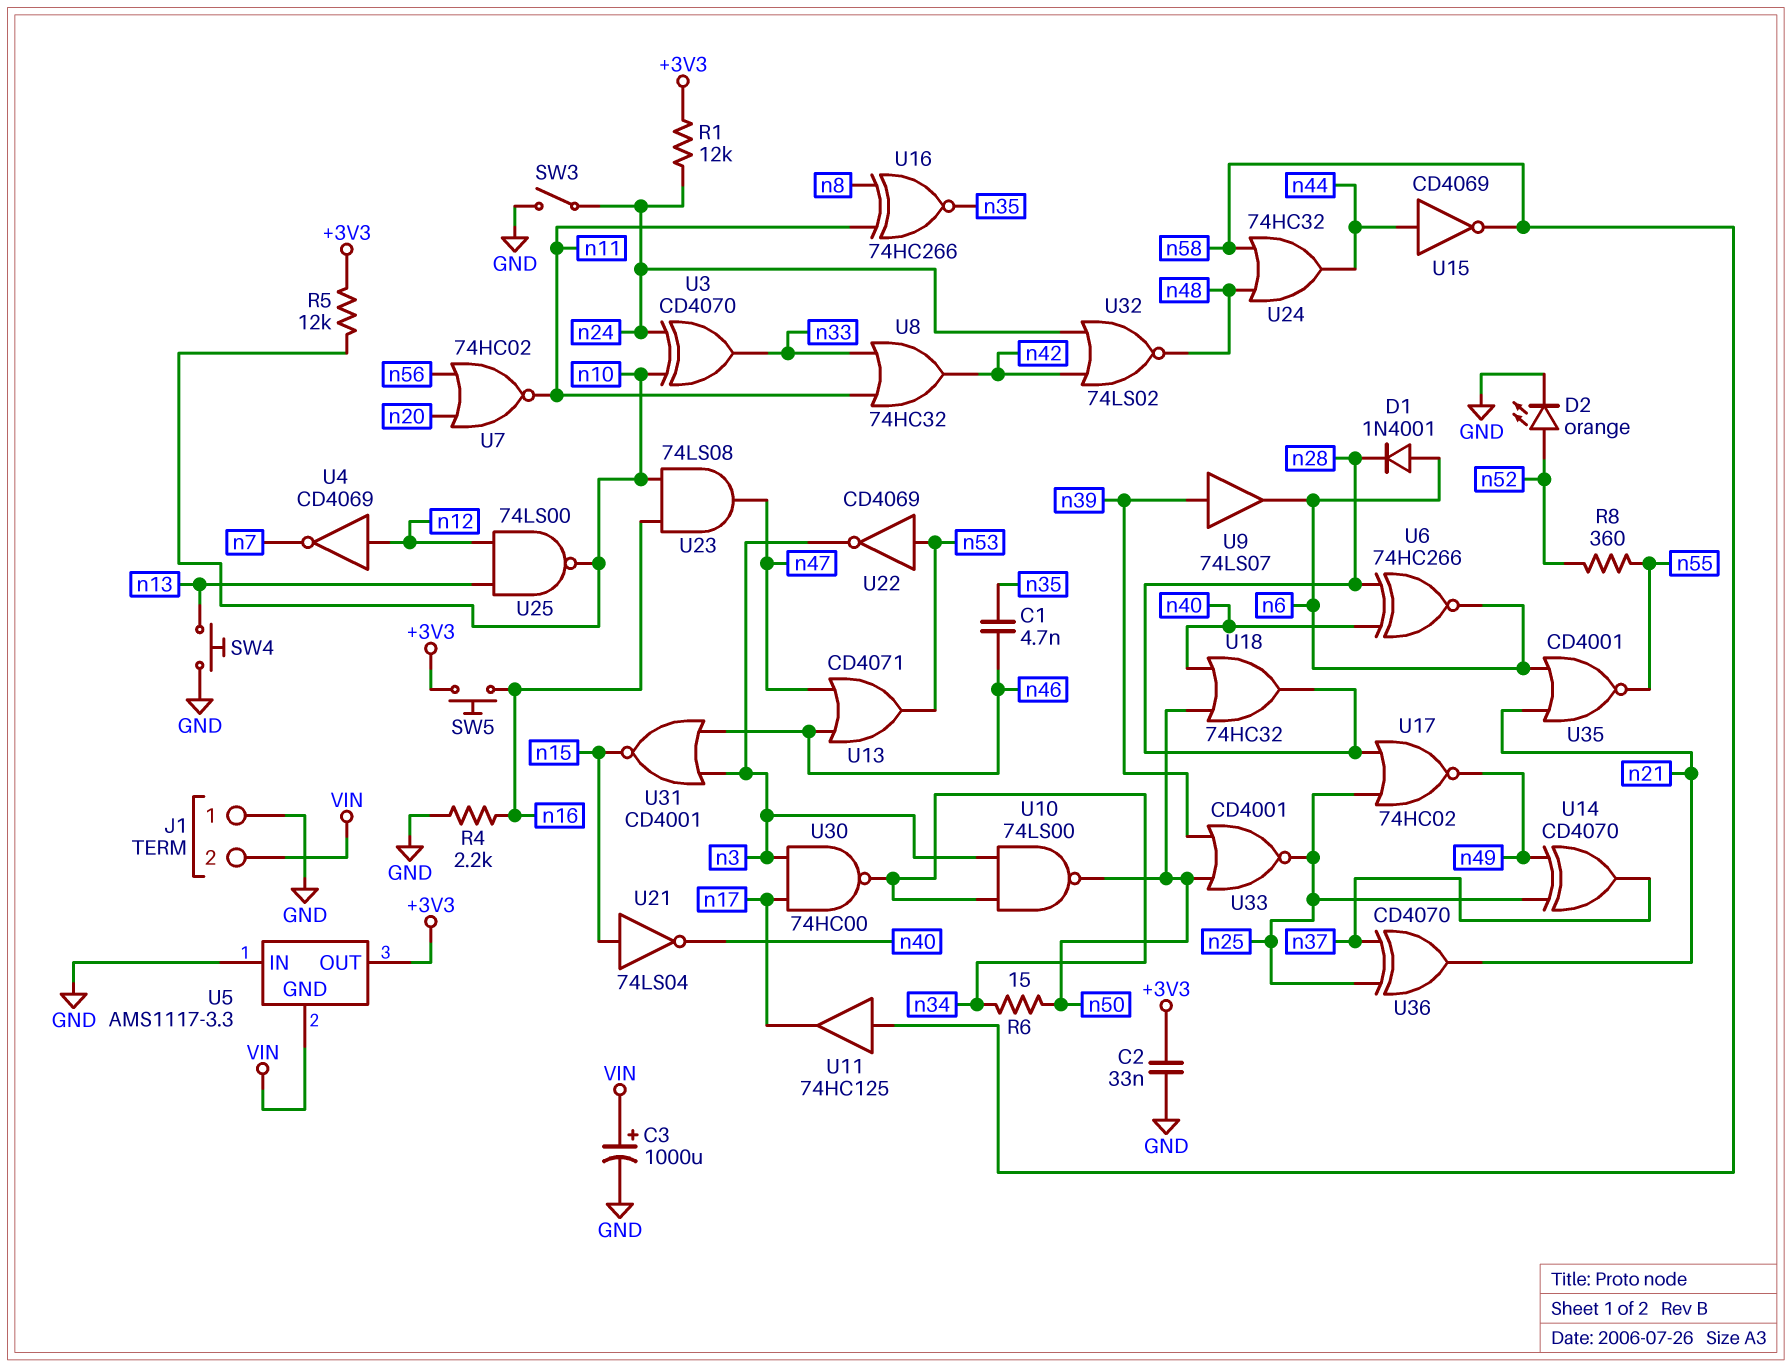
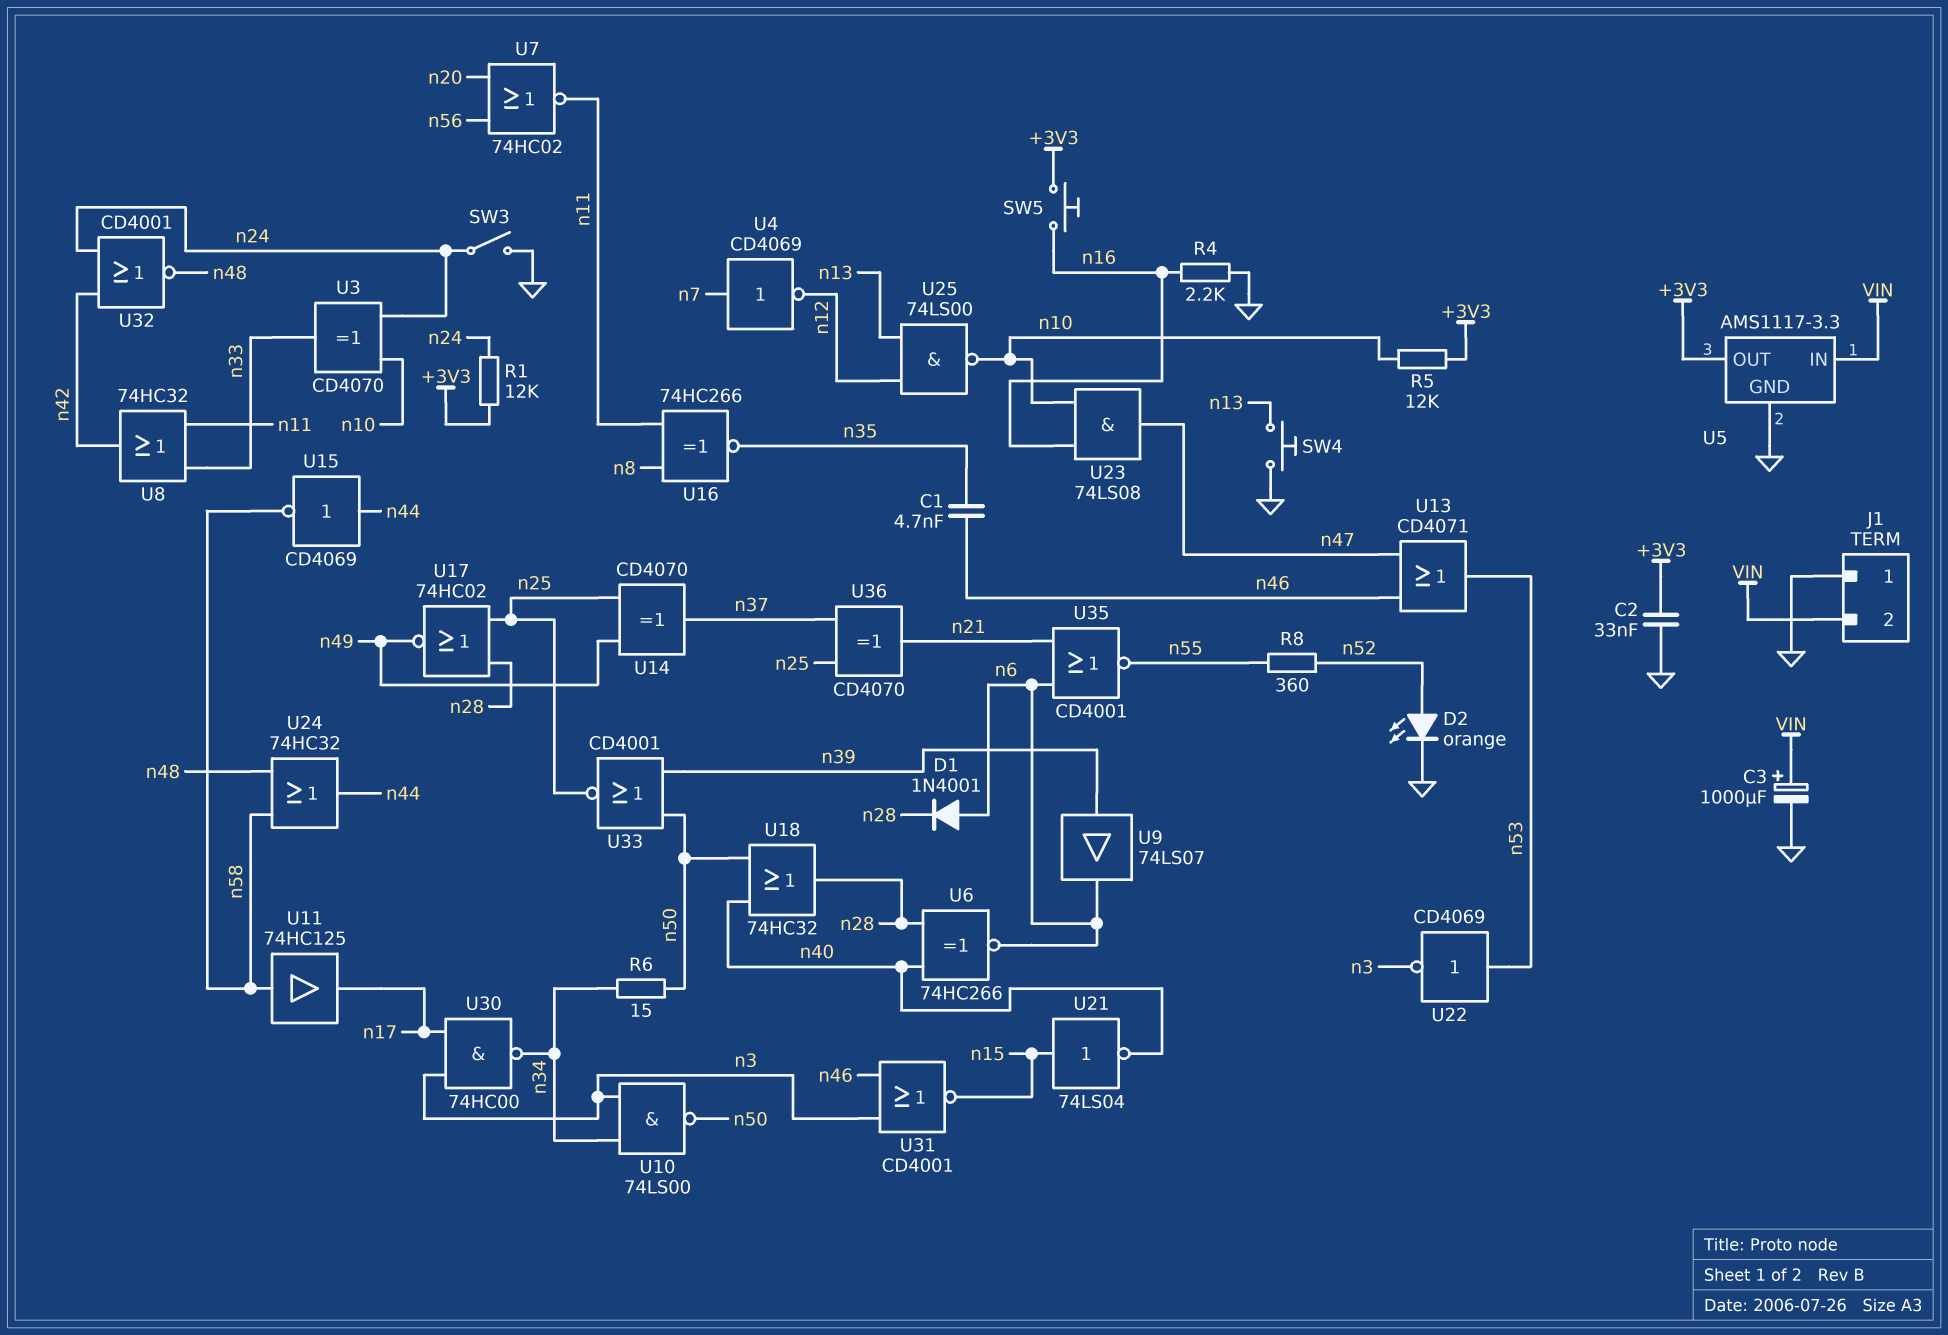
U4: NOT CD4069 (in n12, out n7) -> NOT CD4069 (in n7, out n12)
U5 pin GND: VIN -> GND
U5 pin IN: GND -> VIN
U32: NOR 74LS02 (in n24, in n42, out n48) -> NOR CD4001 (in n24, in n42, out n48)

